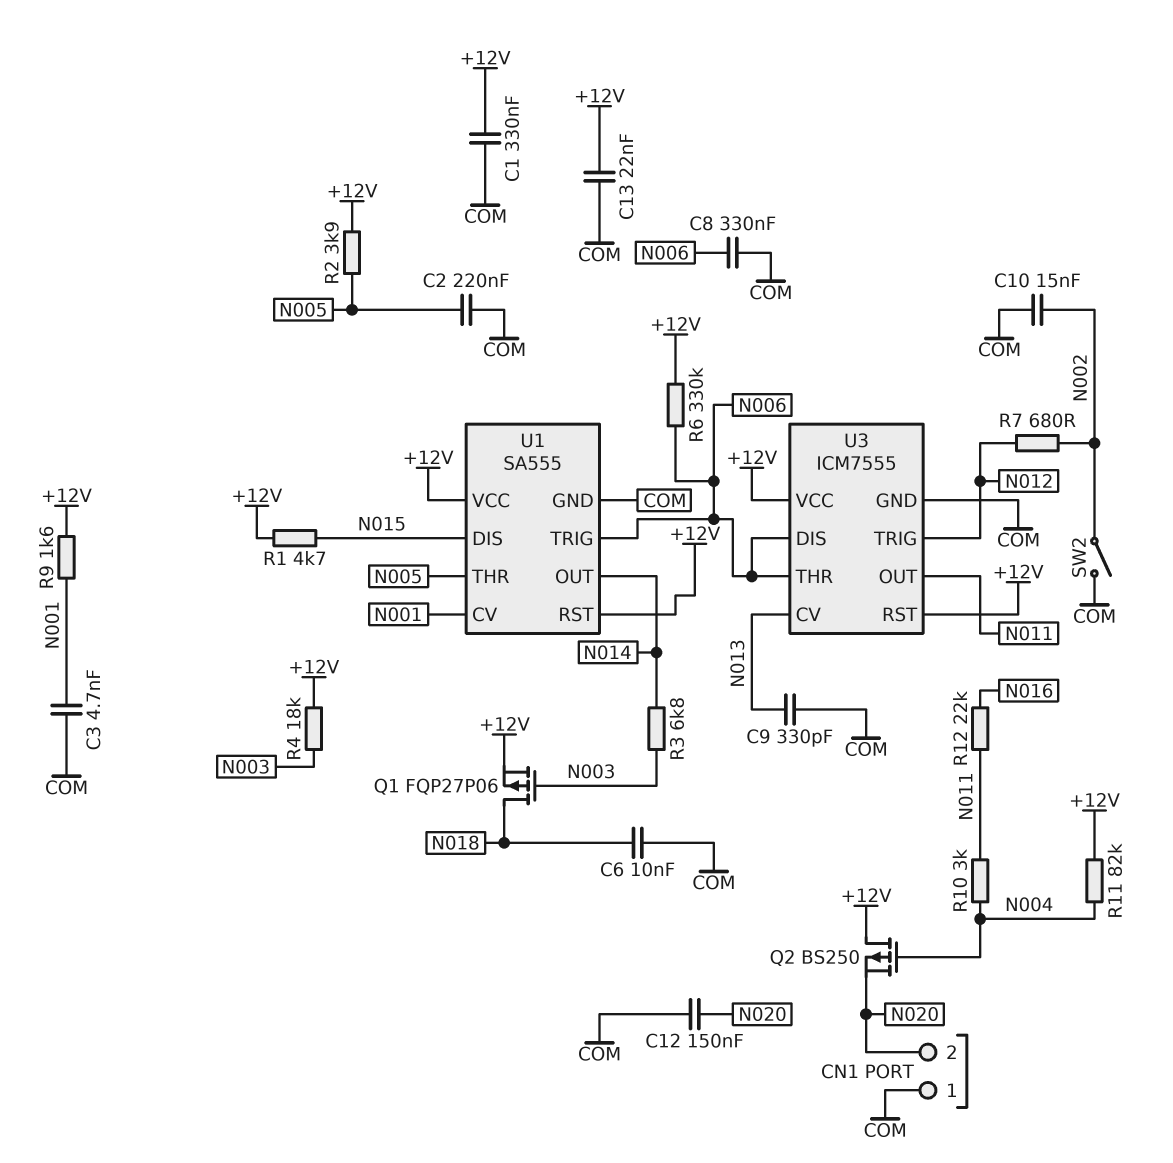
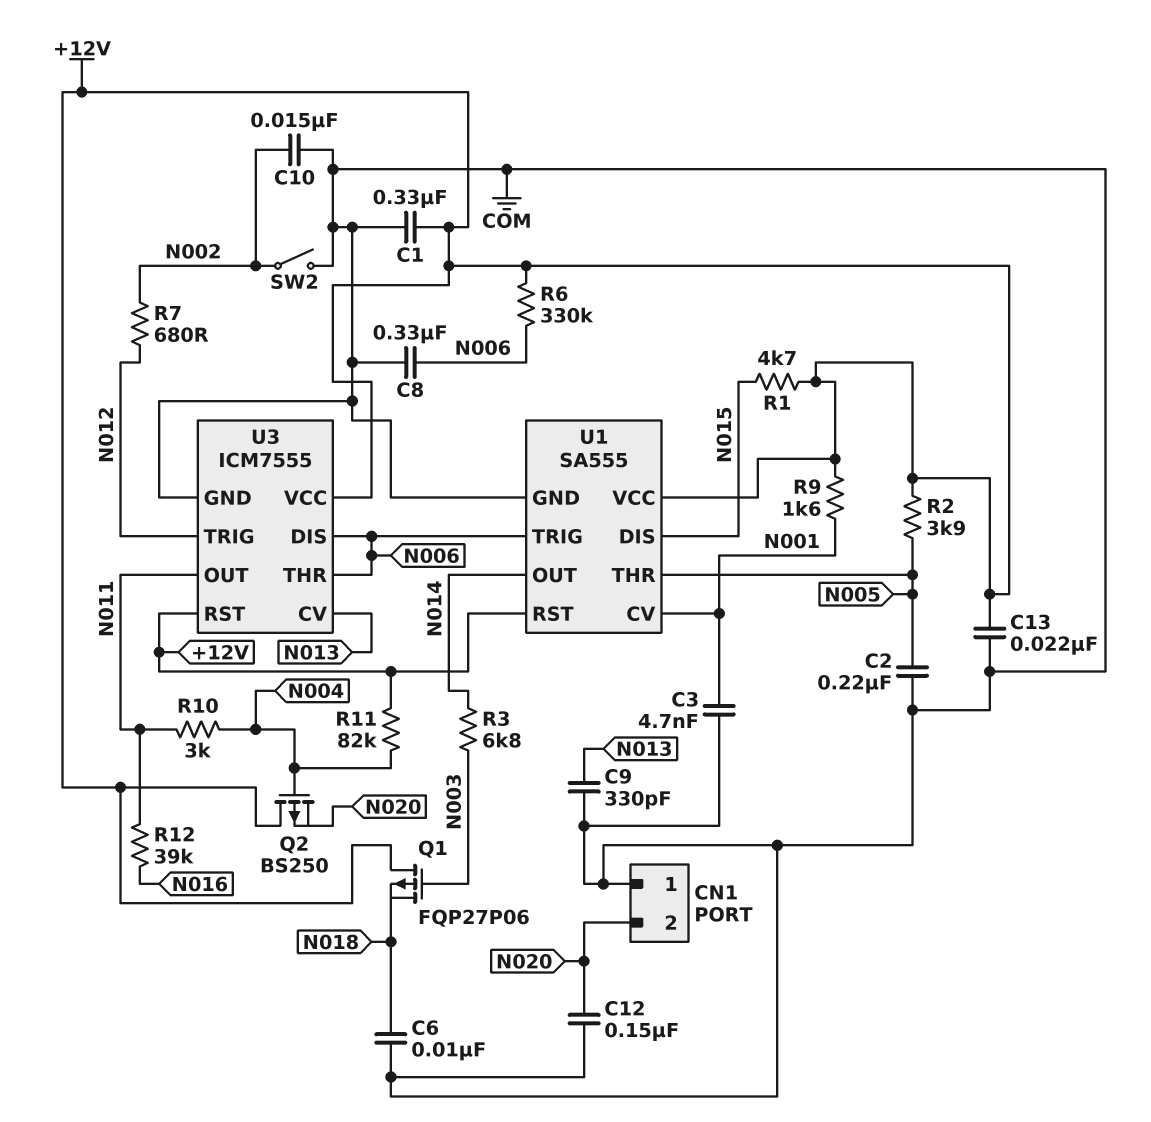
Q1: PMOS FQP27P06 (G N003, D N018, S +12V) -> PMOS FQP27P06 (G N003, D +12V, S N018)
R4: 18k (+12V, N003) -> none
R12: 22k (N011, N016) -> 39k (N011, N016)

